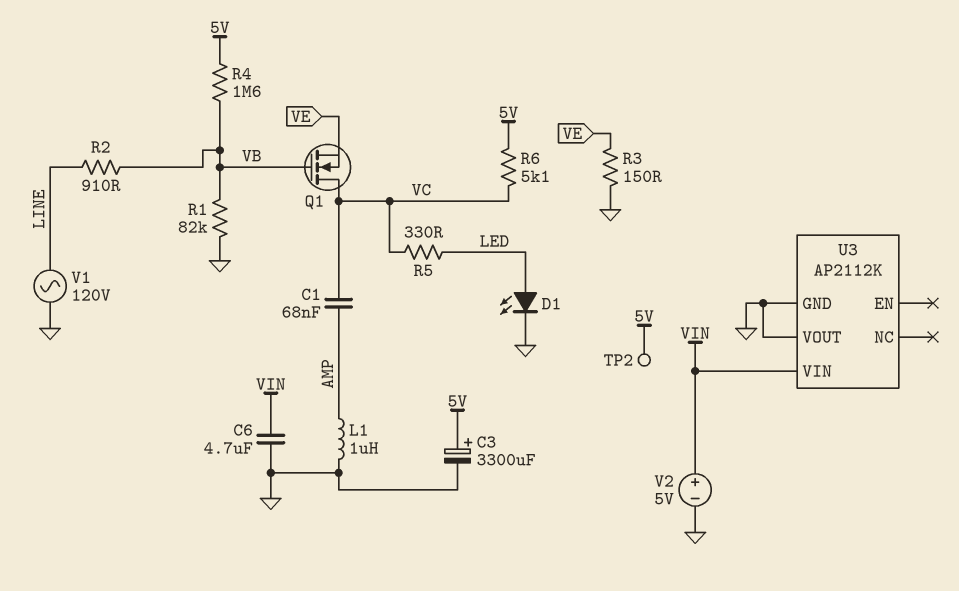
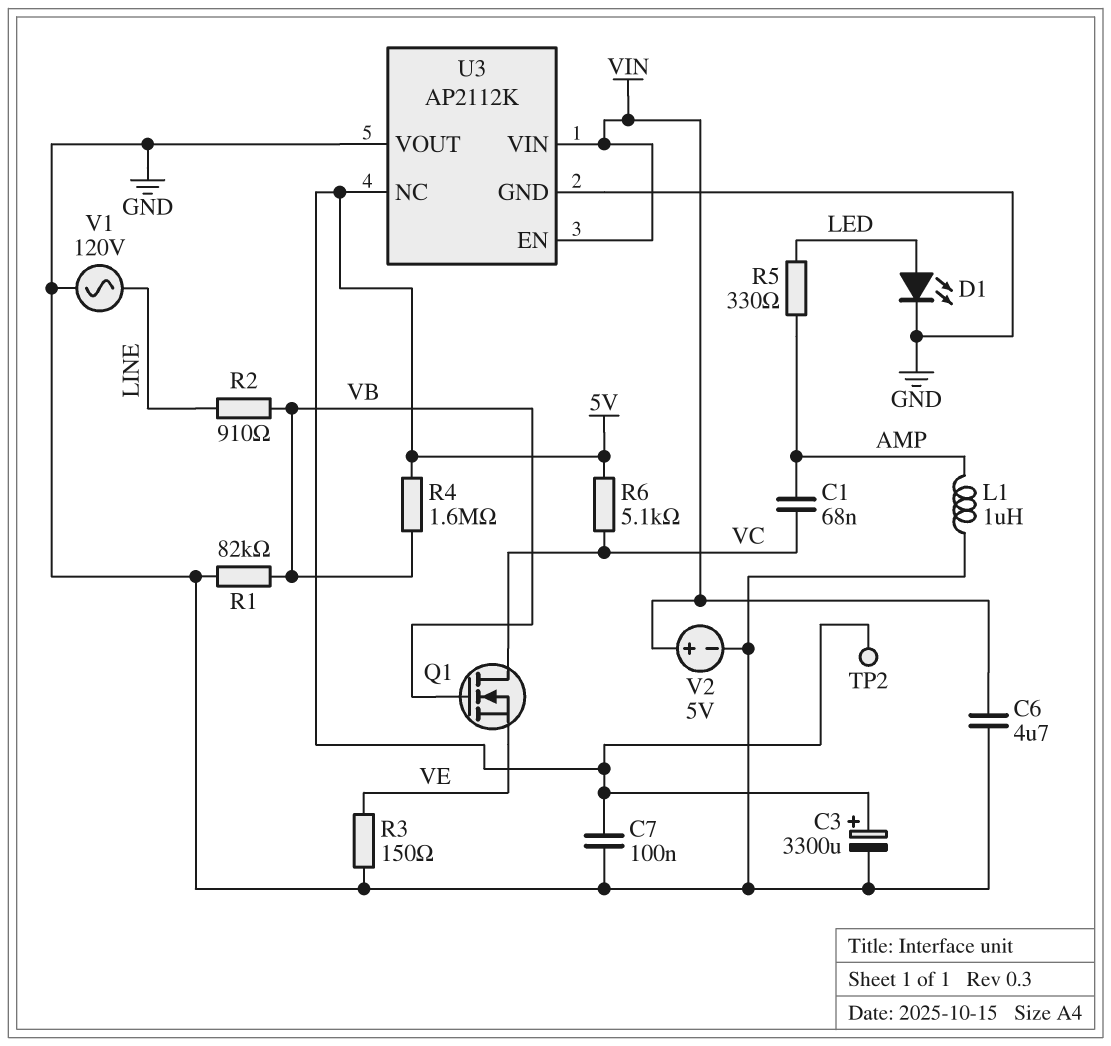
C7: none -> 100nF (5V, GND)
R5: 330 (LED, VC) -> 330 (AMP, LED)
U3 pin EN: none -> VIN
U3 pin NC: none -> 5V

